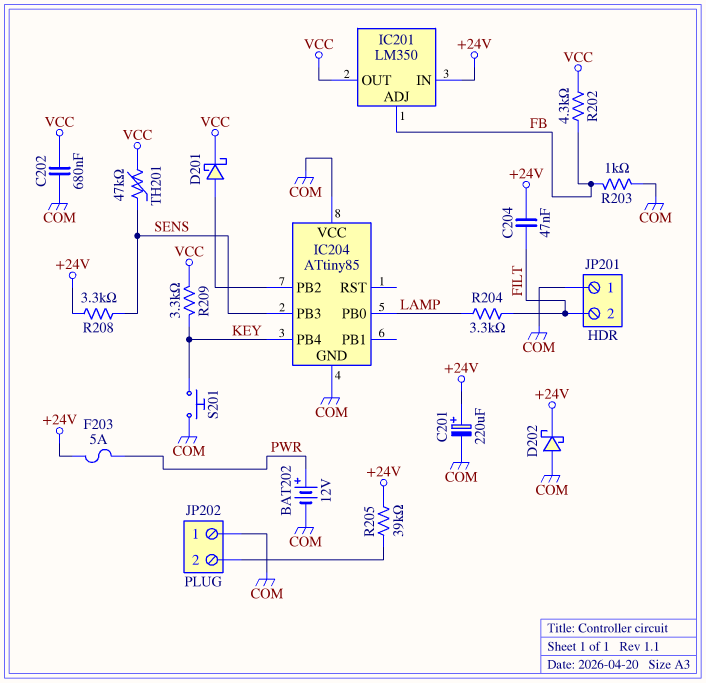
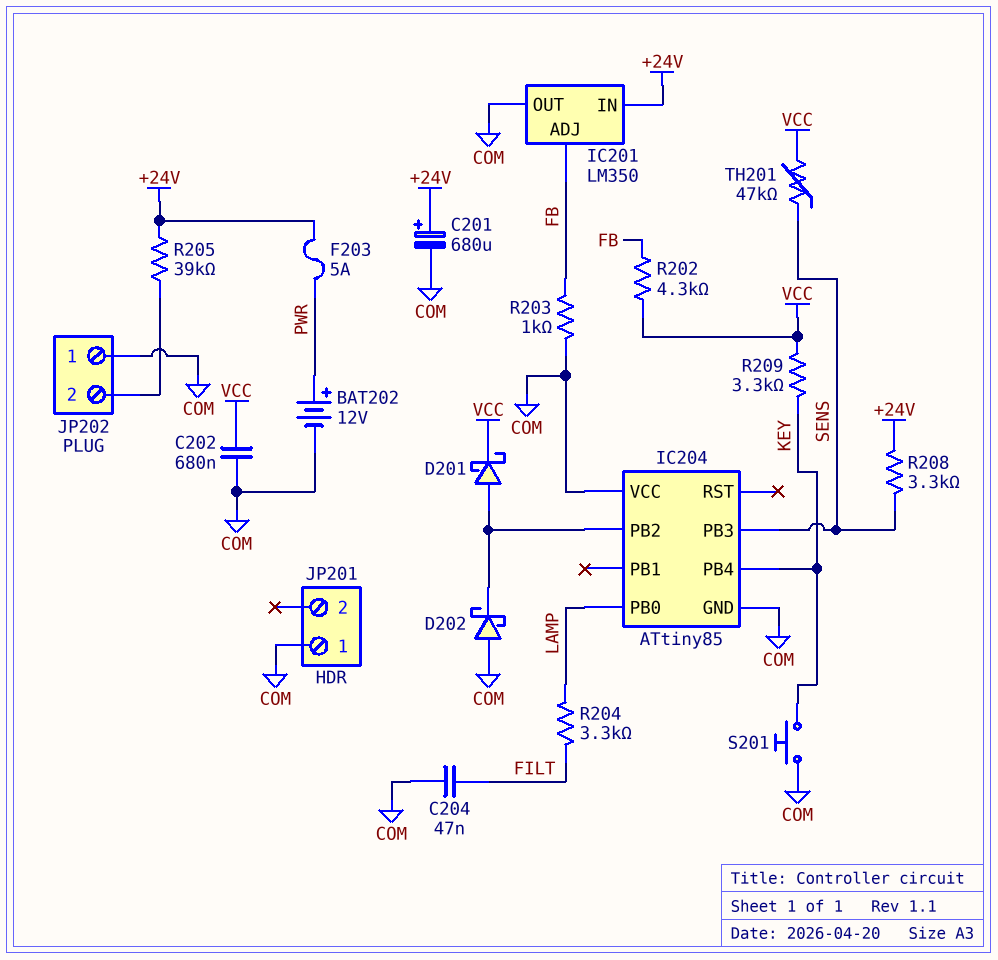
C201: 220uF (plus +24V, minus COM) -> 680uF (plus +24V, minus COM)
C204: 47nF (+24V, FILT) -> 47nF (COM, FILT)
D202: schottky (A COM, K +24V) -> schottky (A COM, K IC204/PB2)
IC201 pin OUT: VCC -> COM
JP201 pin 2: FILT -> none

